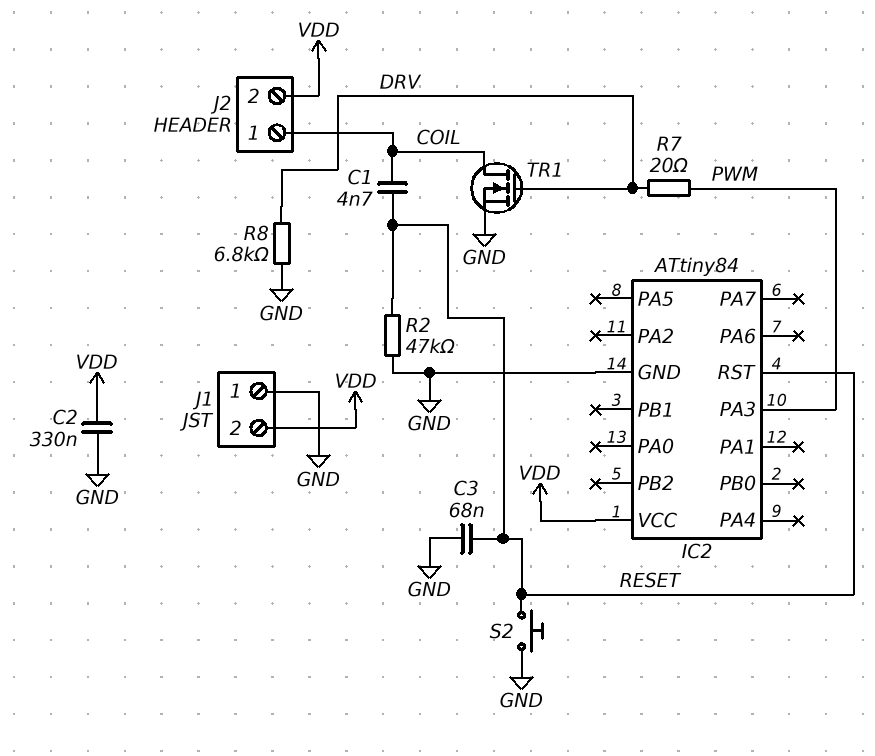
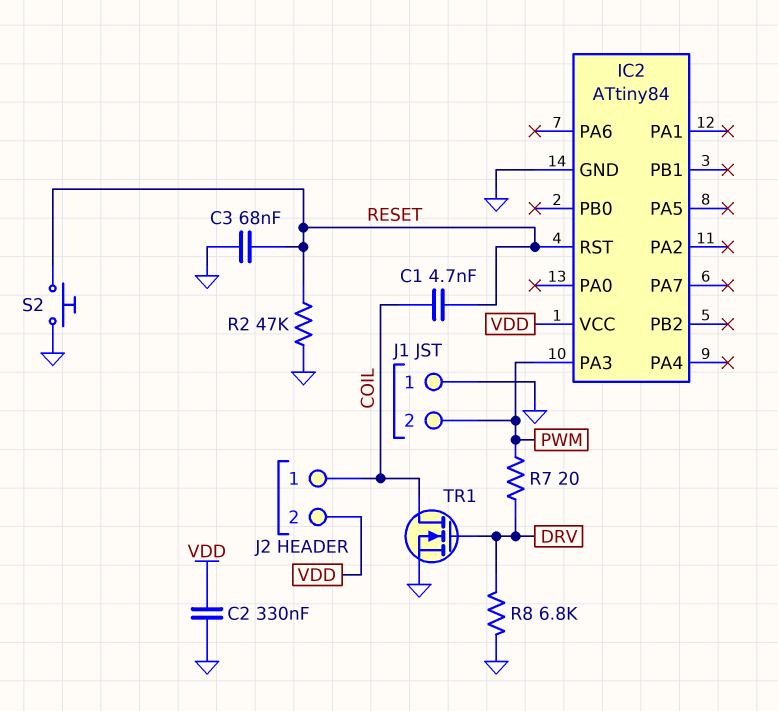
J1 pin 2: VDD -> PWM

